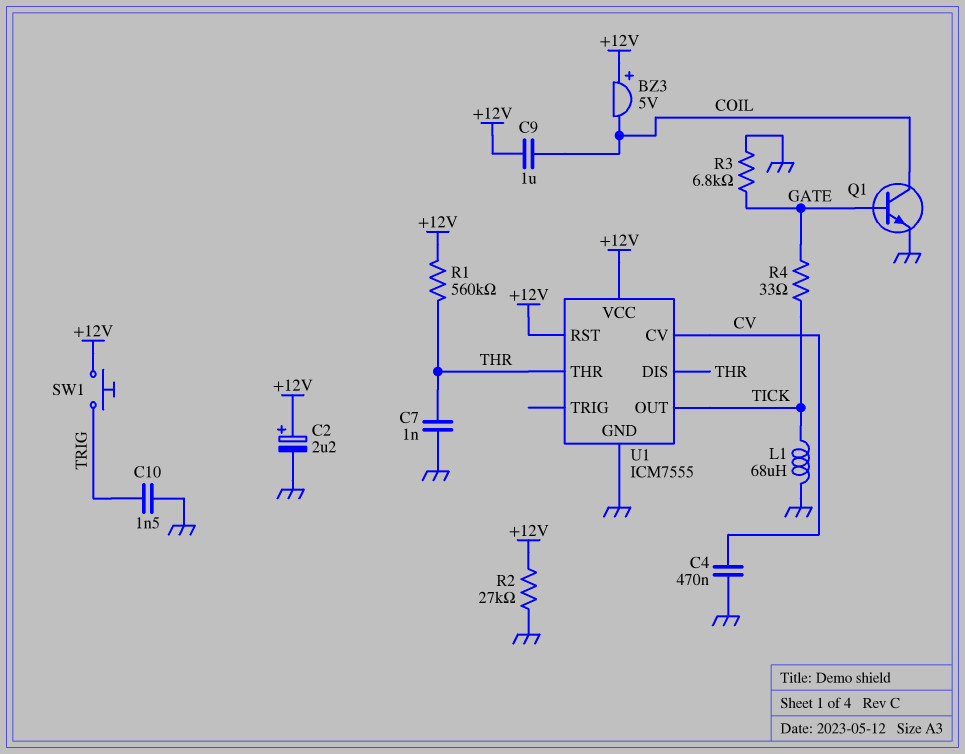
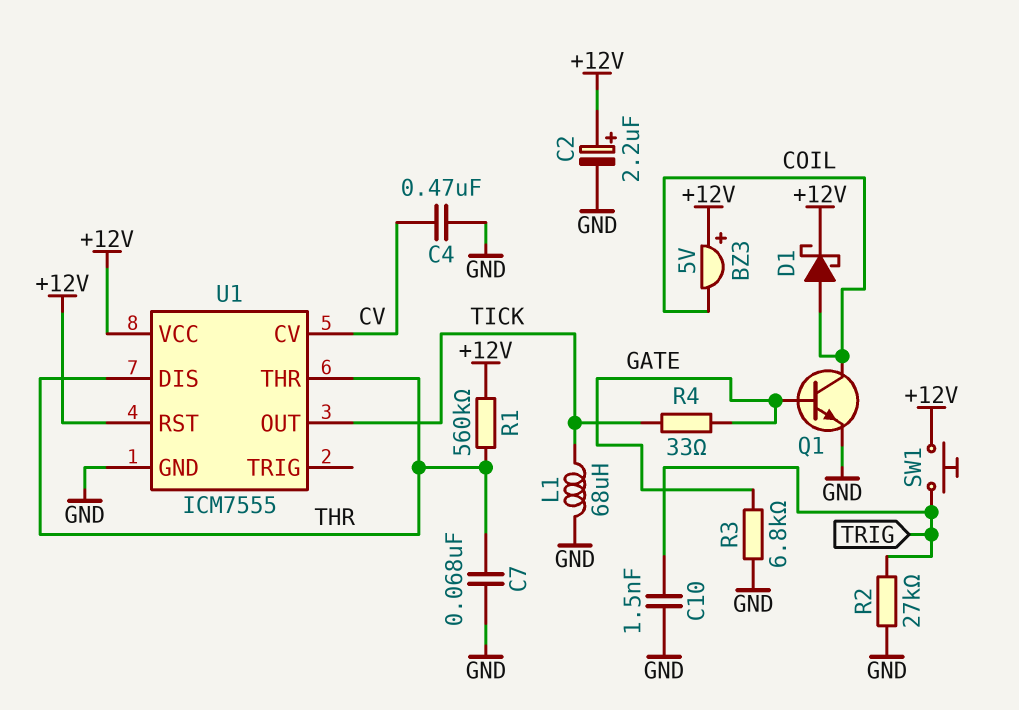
C7: 1nF (GND, THR) -> 68nF (GND, THR)
C9: 1uF (+12V, COIL) -> none
D1: none -> schottky (A COIL, K +12V)
R2: 27k (+12V, GND) -> 27k (GND, TRIG)

